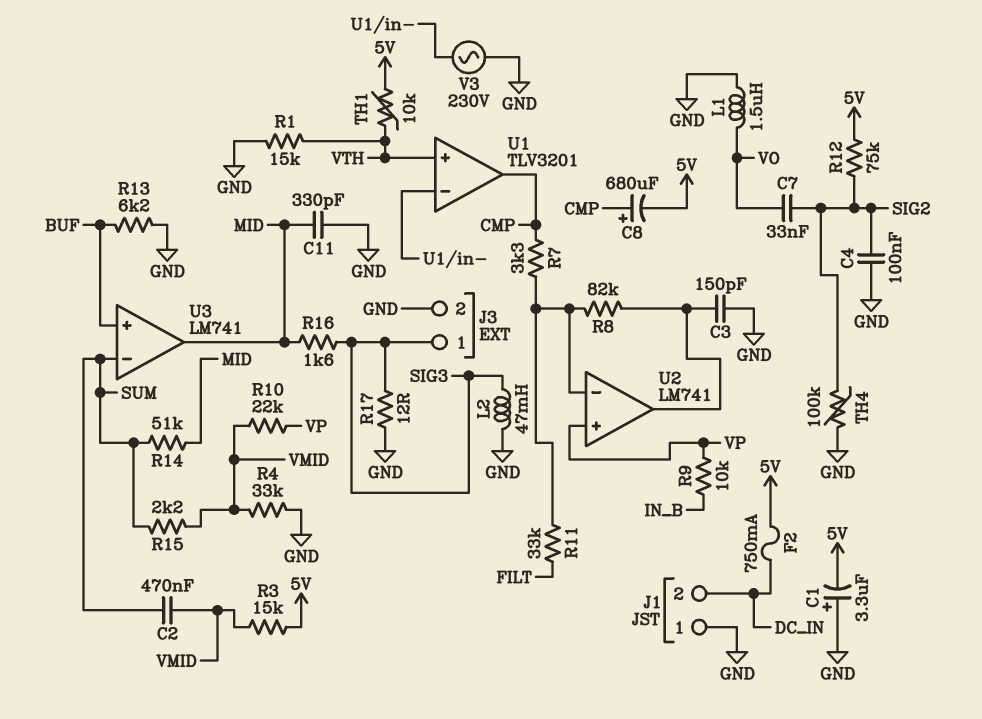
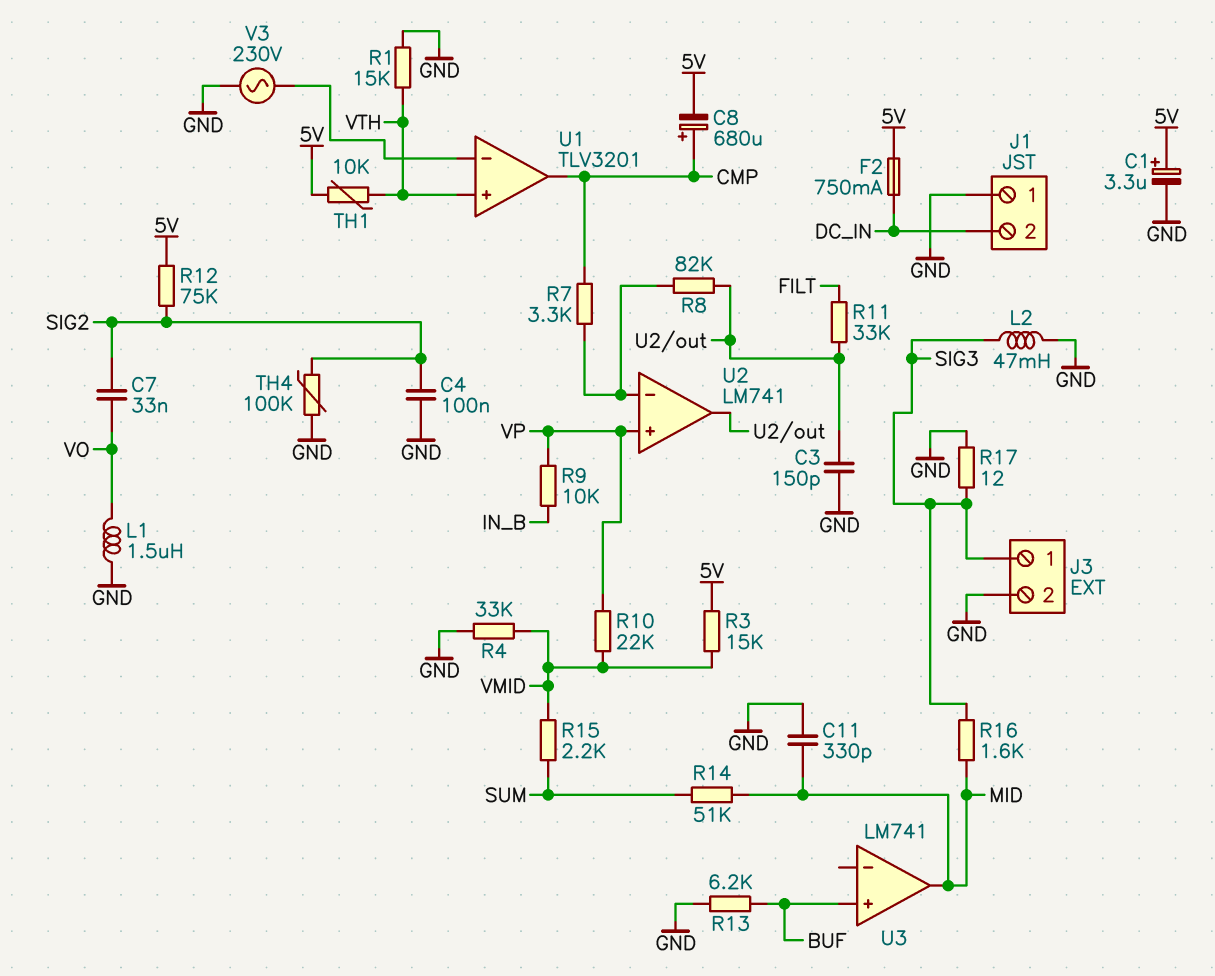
C1: 3.3uF (plus GND, minus 5V) -> 3.3uF (plus 5V, minus GND)
C2: 470nF (SUM, VMID) -> none
R11: 33k (FILT, U2/in-) -> 33k (FILT, U2/out)
U3 pin in-: SUM -> none

